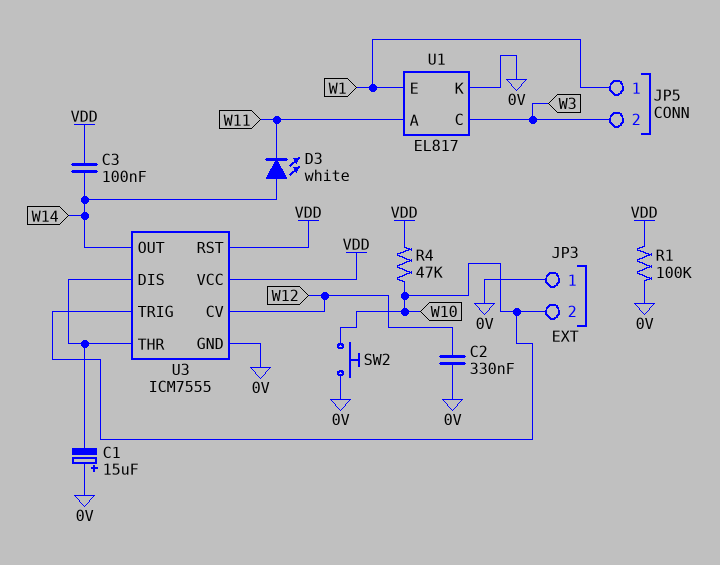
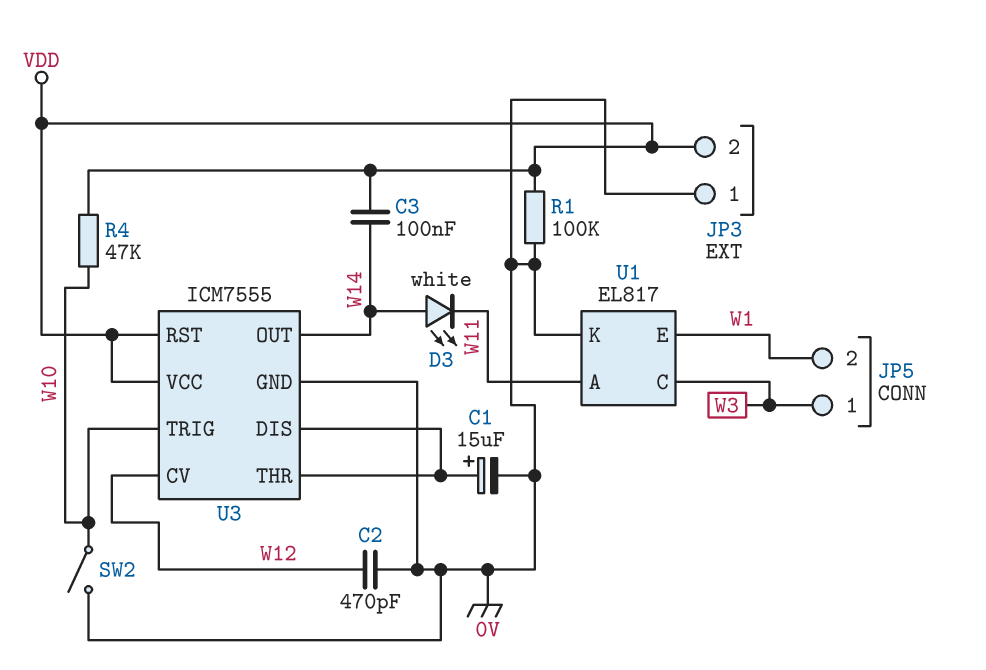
C1: 15uF (plus 0V, minus U3/DIS) -> 15uF (plus U3/DIS, minus 0V)
C2: 330nF (0V, W12) -> 470pF (0V, W12)
JP3 pin 2: W10 -> VDD
JP5 pin 1: W1 -> W3
JP5 pin 2: W3 -> W1
SW2: button (0V, W10) -> switch (0V, W10)

